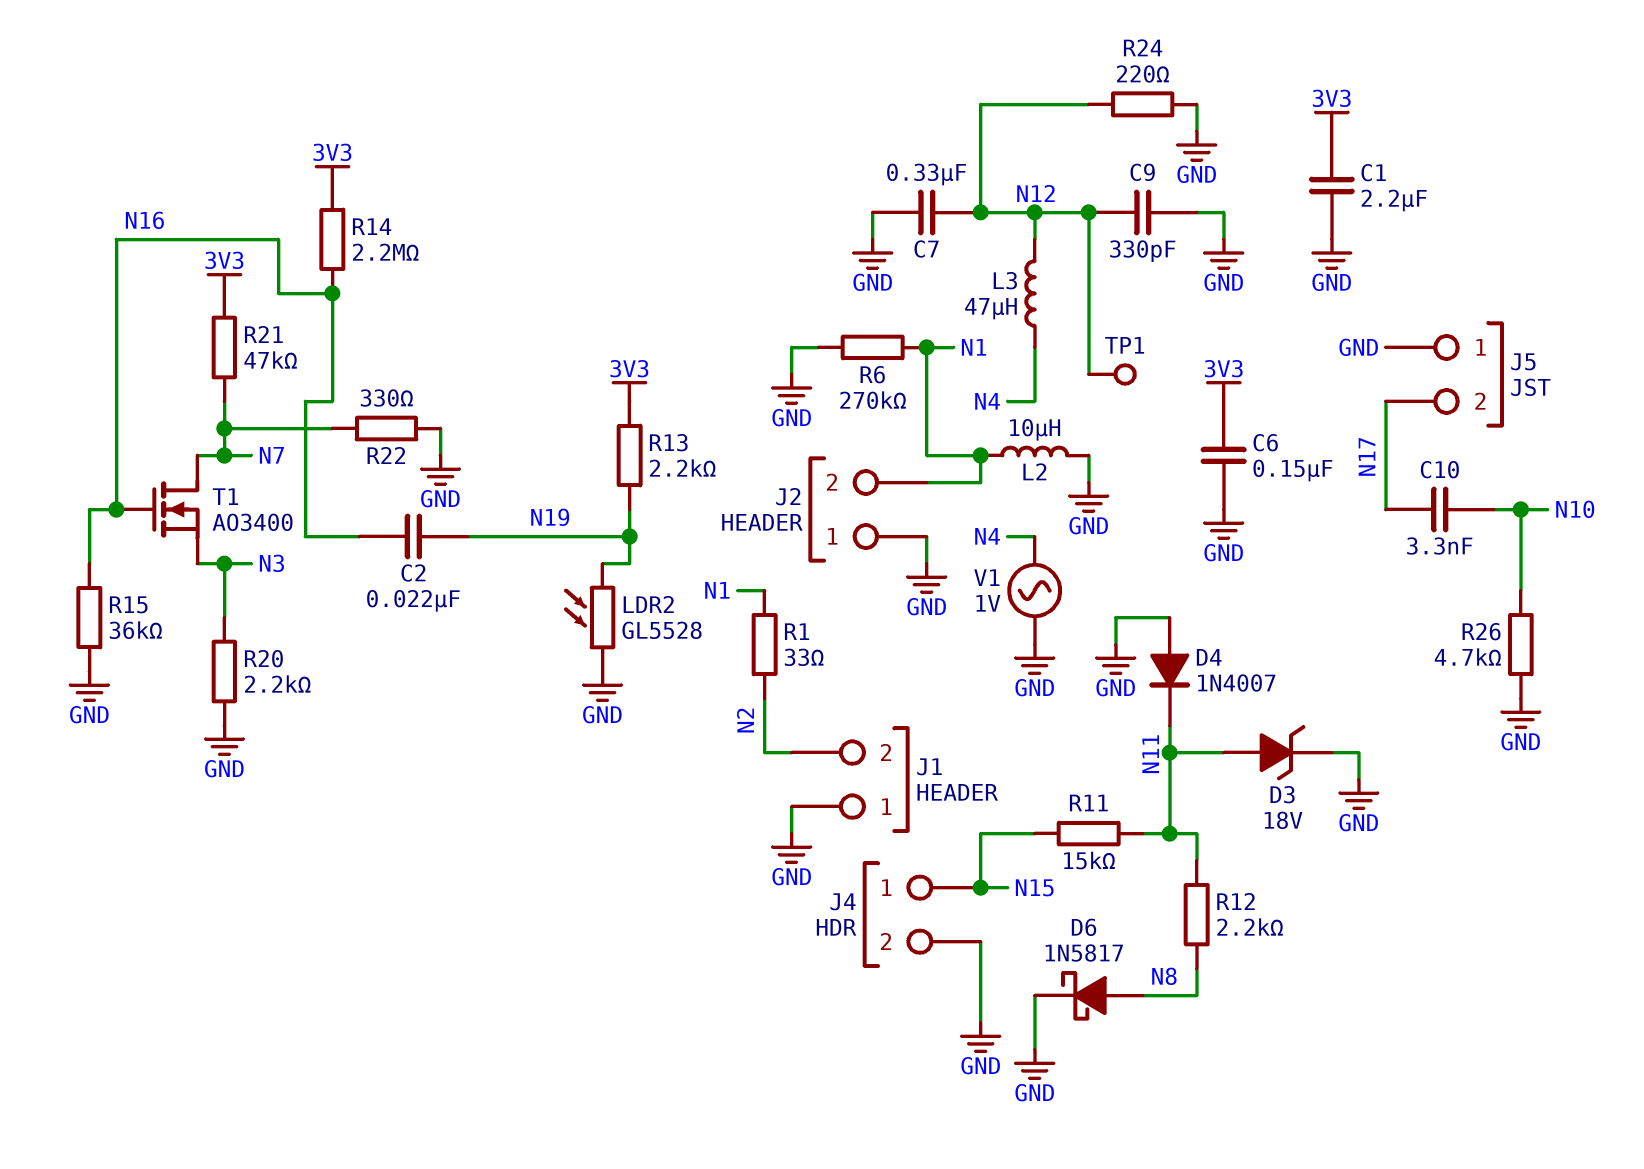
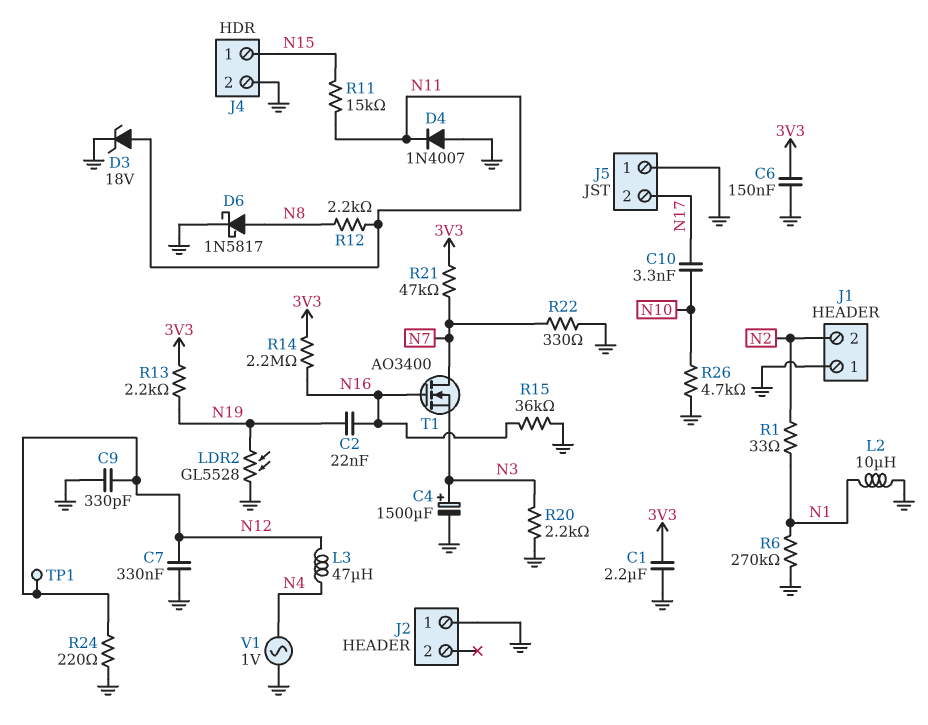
C4: none -> 1500uF (plus N3, minus GND)
J2 pin 2: N1 -> none

